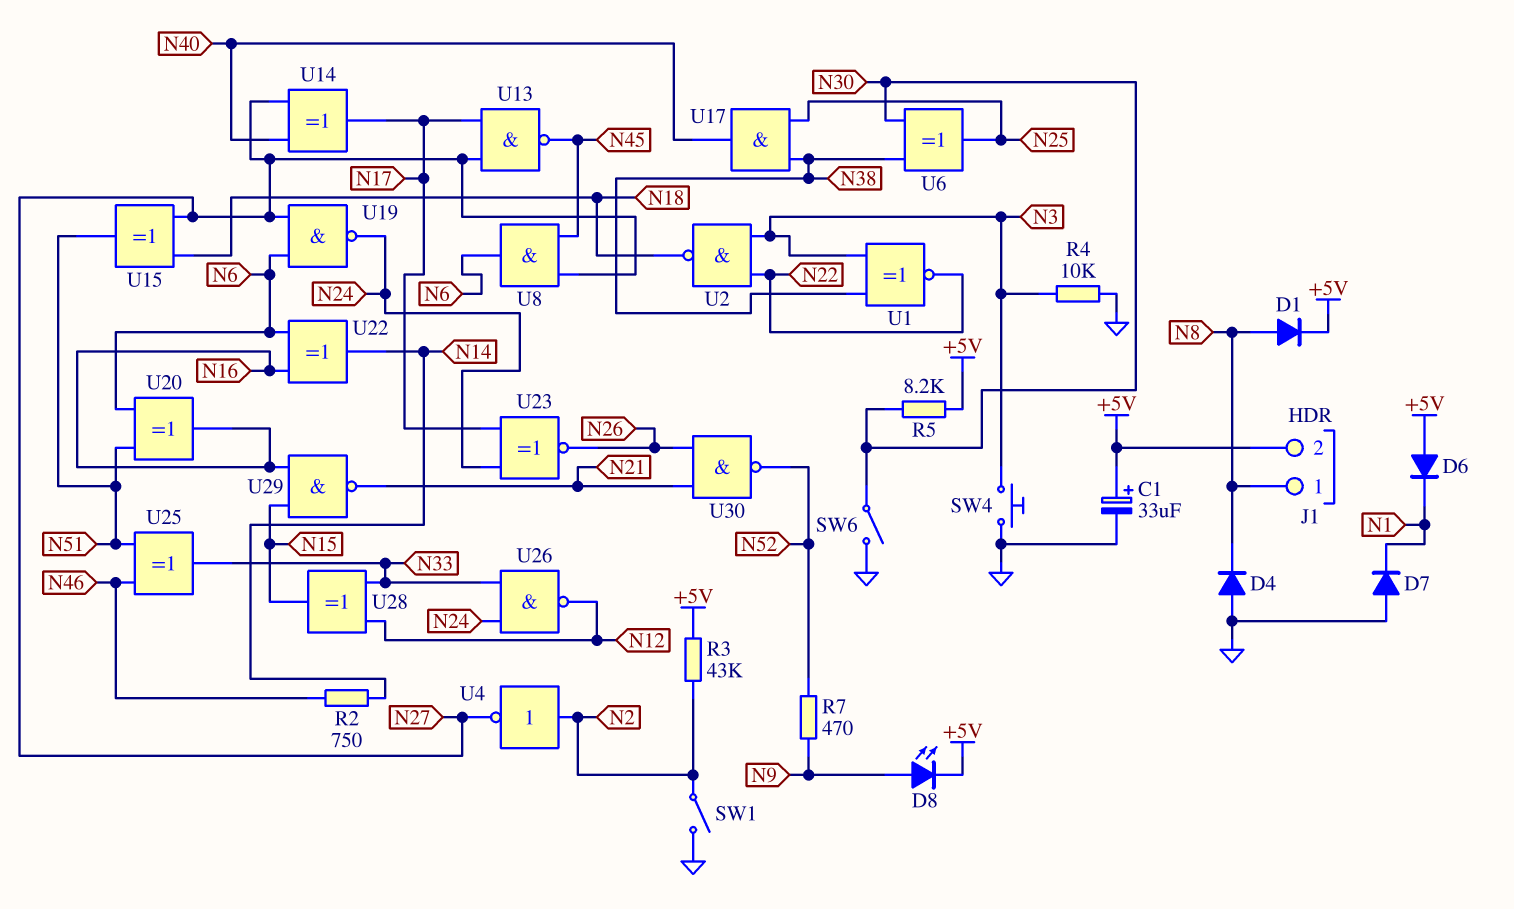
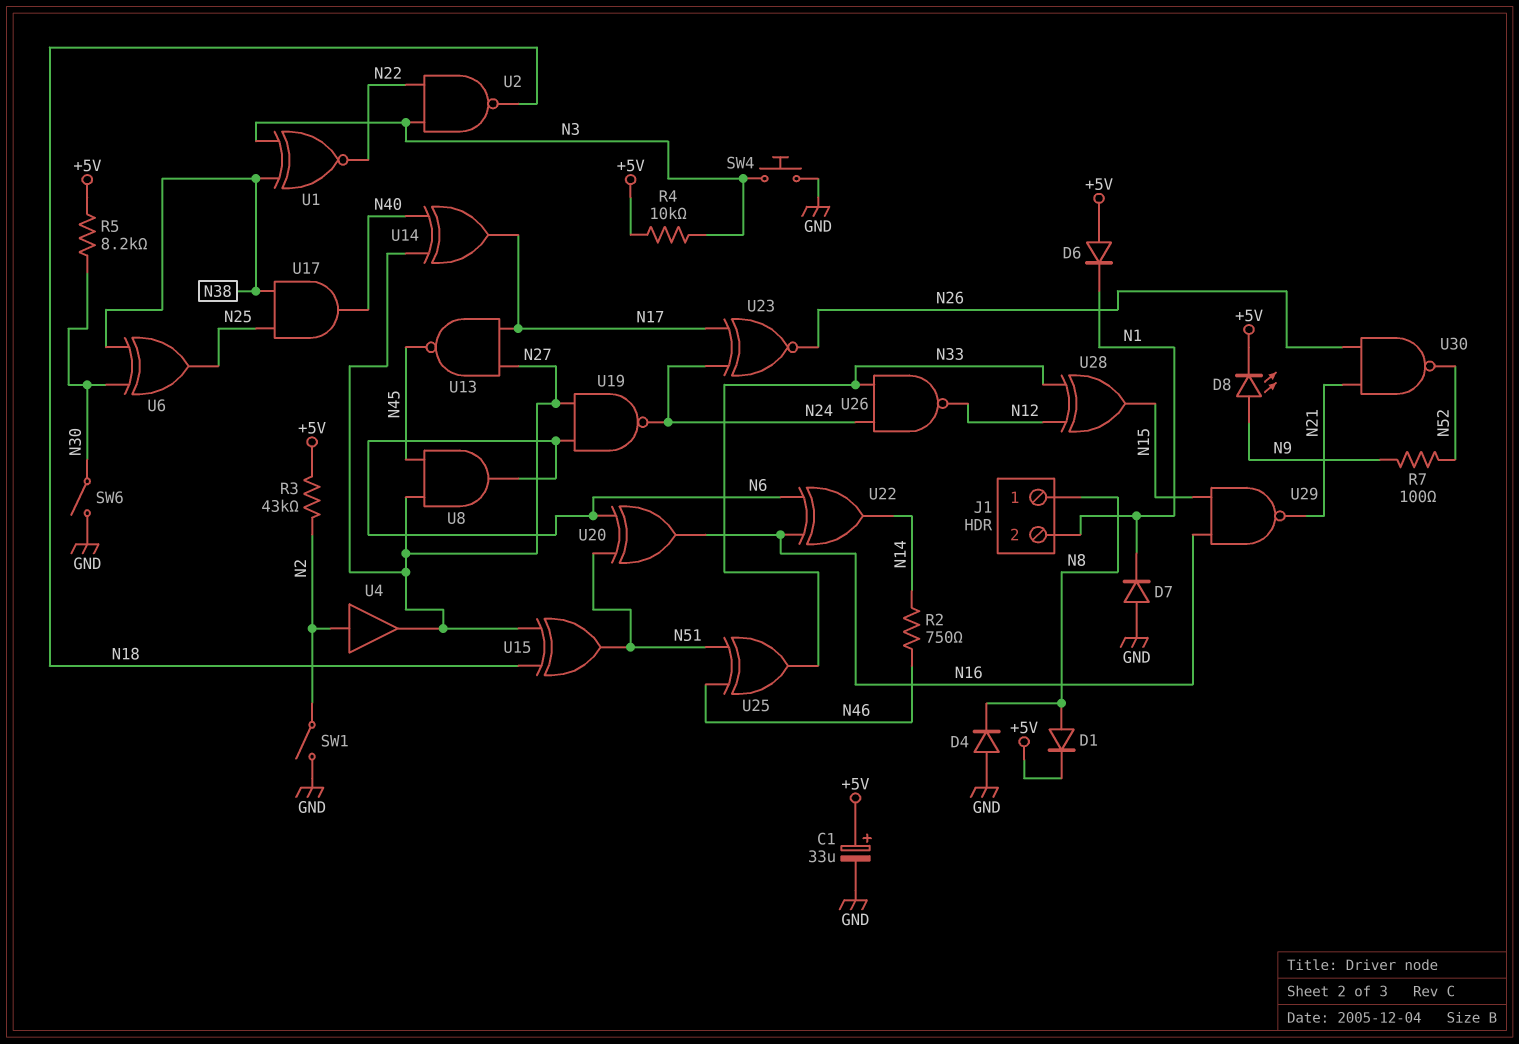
J1 pin 2: +5V -> N1
R4: 10k (GND, N3) -> 10k (+5V, N3)
R7: 470 (N9, N52) -> 100 (N9, N52)
U4: NOT (in N2, out N27) -> buffer (in N2, out N27)

